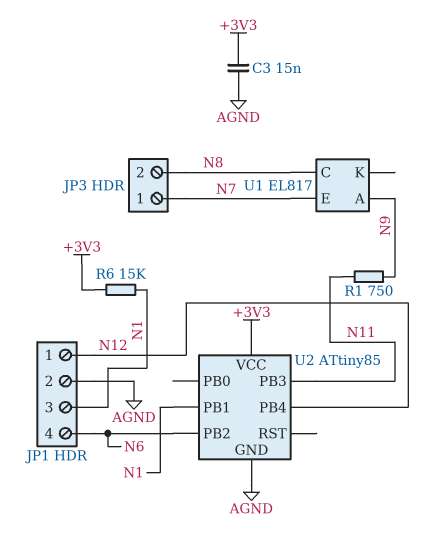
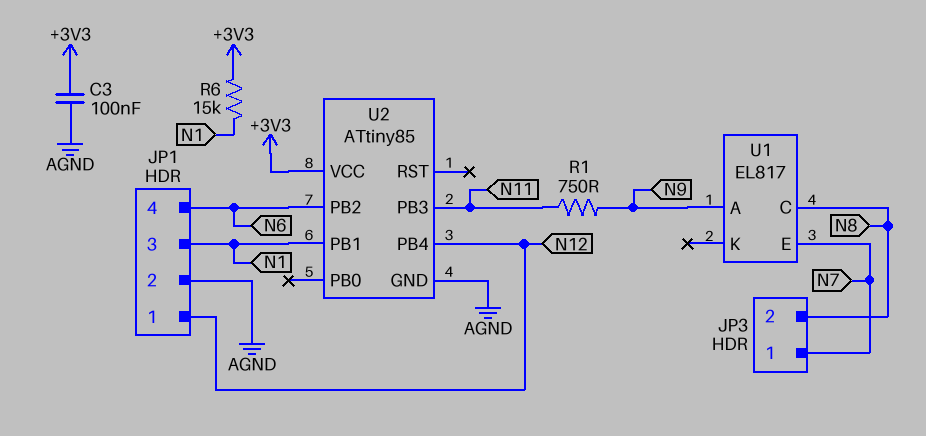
C3: 15nF (+3V3, AGND) -> 100nF (+3V3, AGND)

